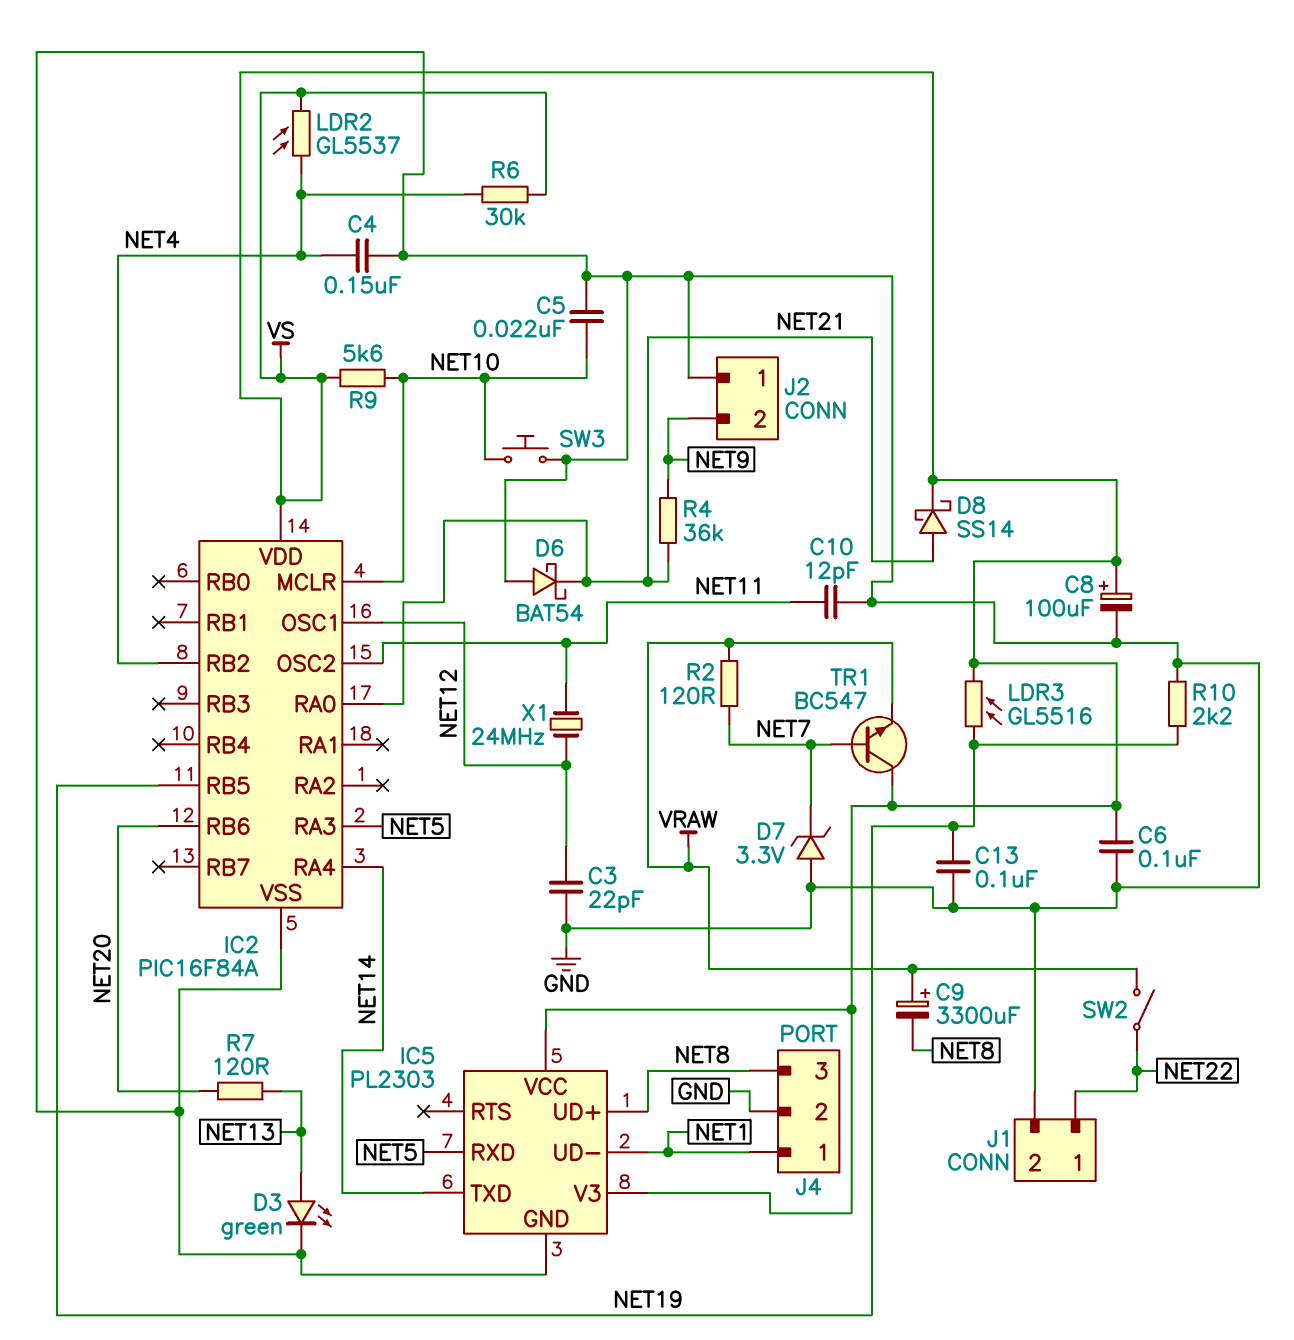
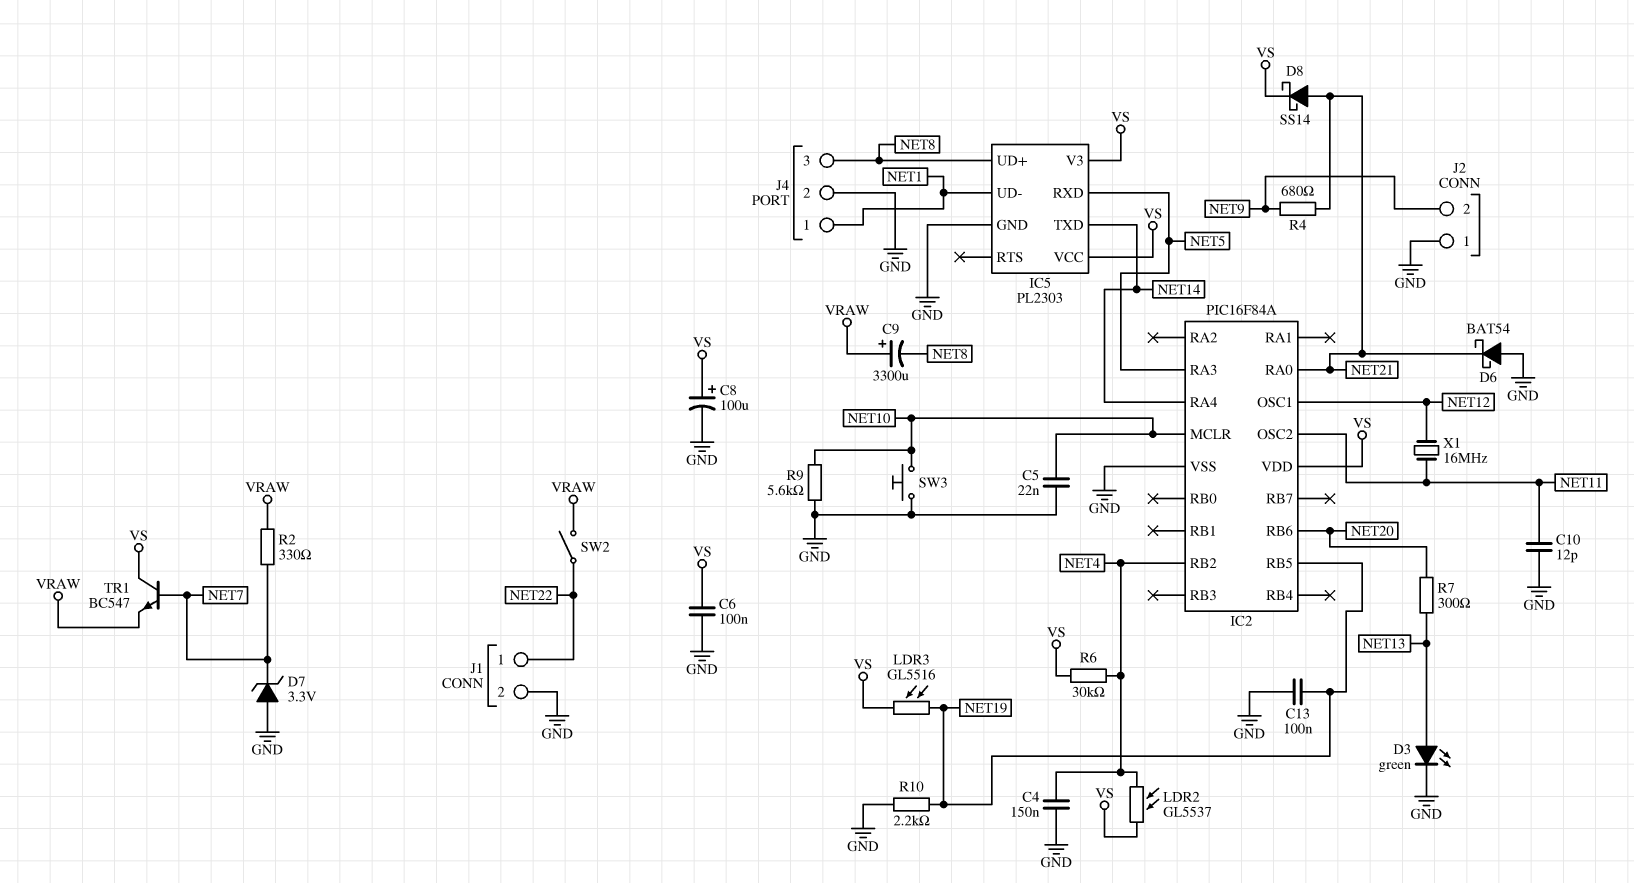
C3: 22pF (GND, NET12) -> none
R2: 120 (NET7, VRAW) -> 330 (NET7, VRAW)
R4: 36k (NET9, NET21) -> 680 (NET9, NET21)
R7: 120 (NET13, NET20) -> 300 (NET13, NET20)
R9: 5.6k (NET10, VS) -> 5.6k (GND, NET10)
X1: 24MHz (NET11, NET12) -> 16MHz (NET11, NET12)

